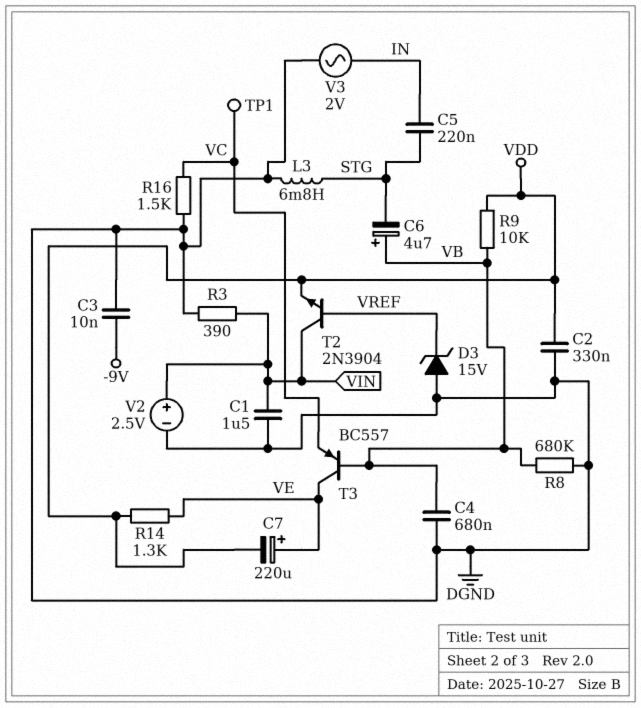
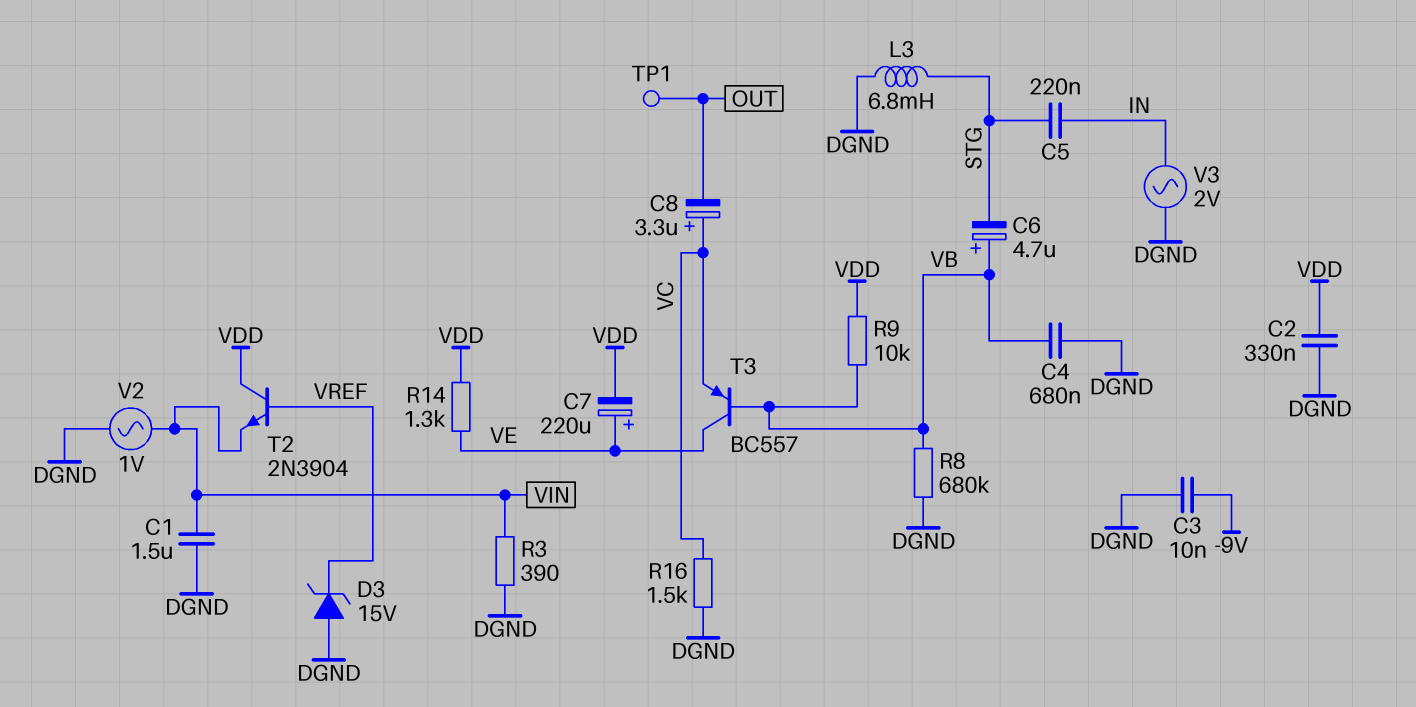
C8: none -> 3.3uF (plus VC, minus OUT)
T2: NPN 2N3904 (B VREF, C VIN, E VDD) -> NPN 2N3904 (B VREF, C VDD, E VIN)
TP1: test point (VC) -> test point (OUT)
V2: 2.5V (plus VIN, minus DGND) -> AC 1V (DGND, VIN)

